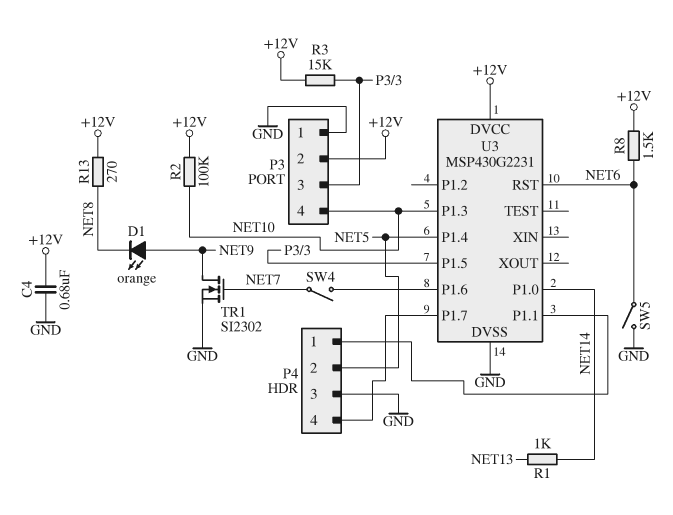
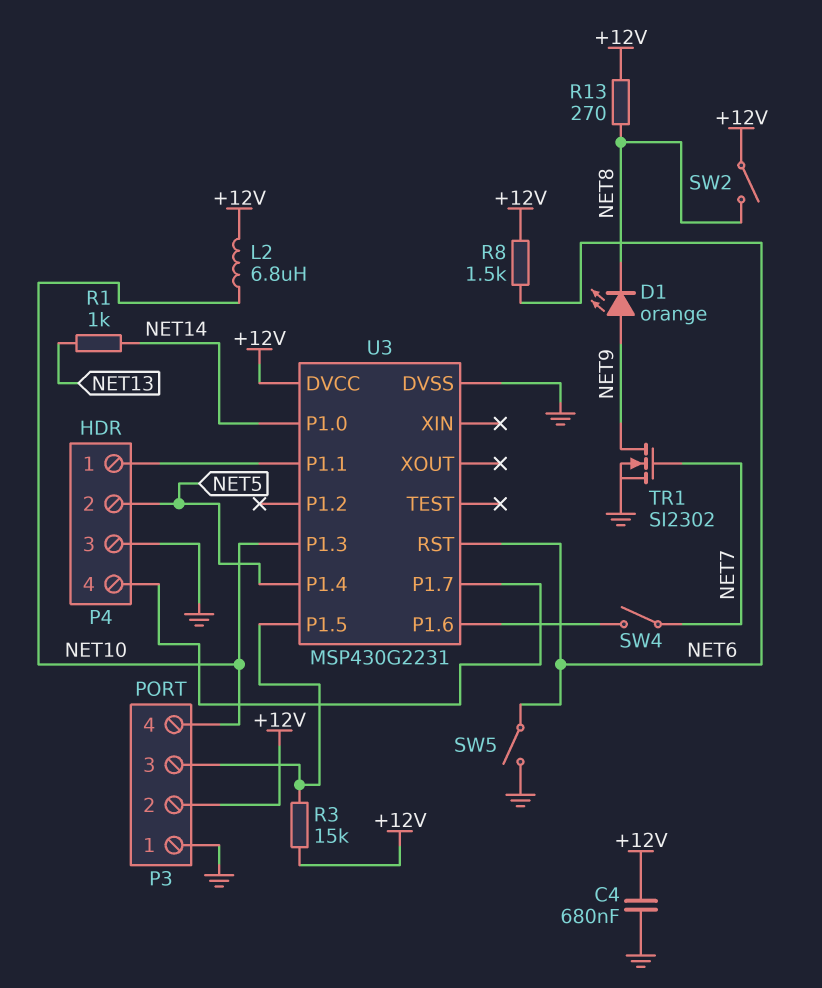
L2: none -> 6.8uH (+12V, NET10)
R2: 100k (+12V, NET10) -> none
SW2: none -> switch (+12V, NET8)

